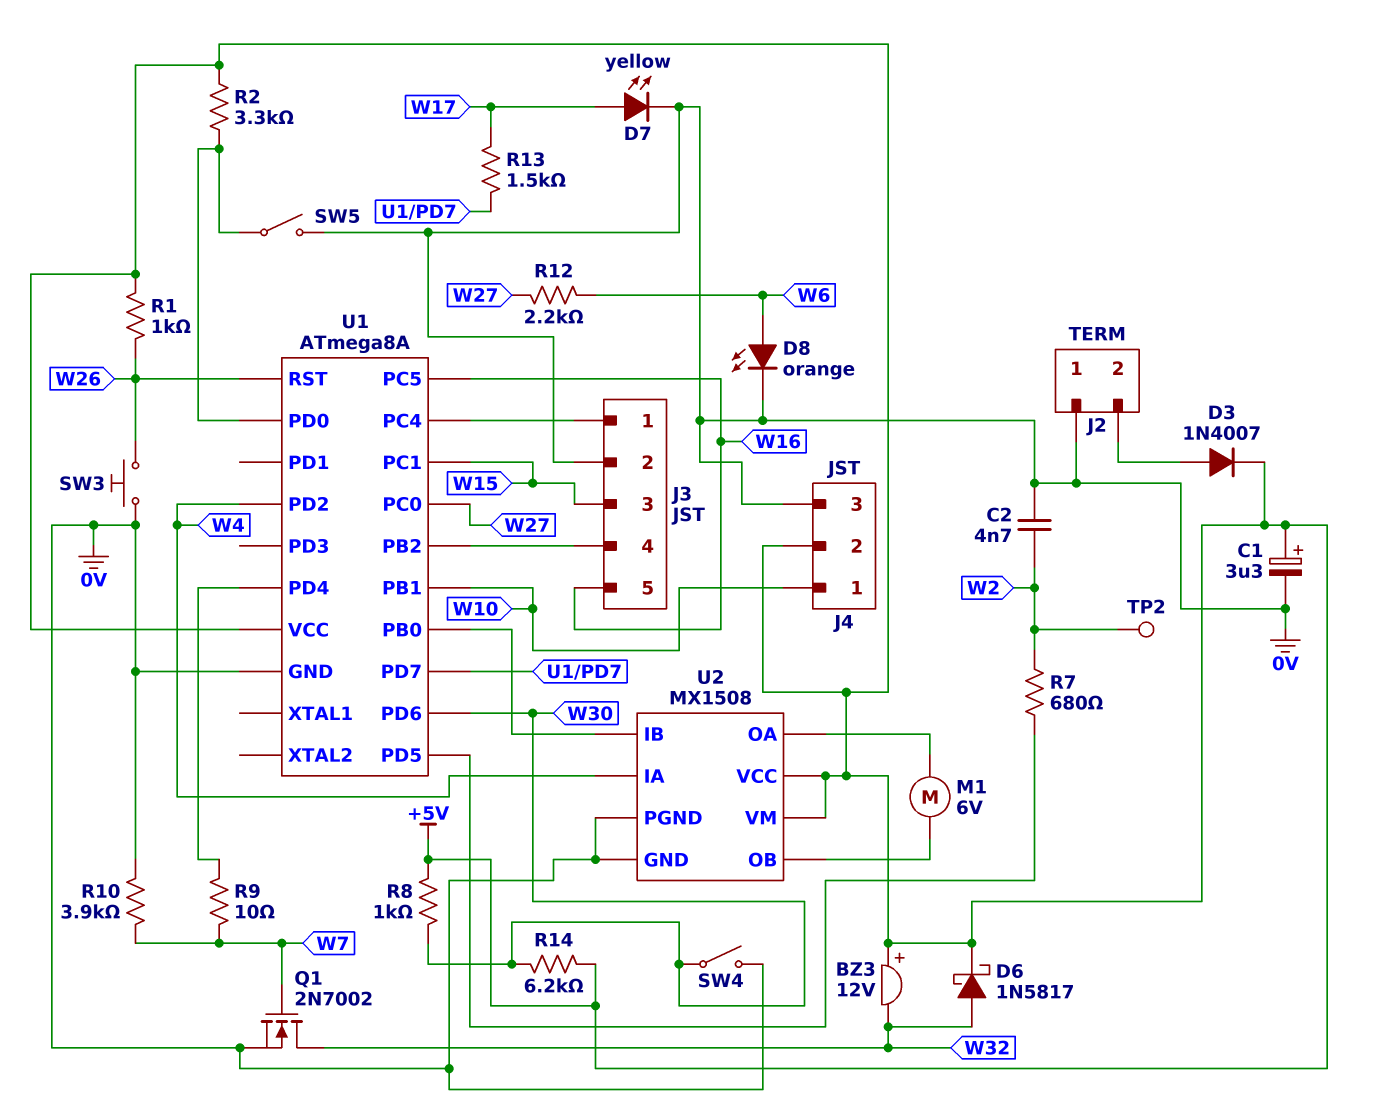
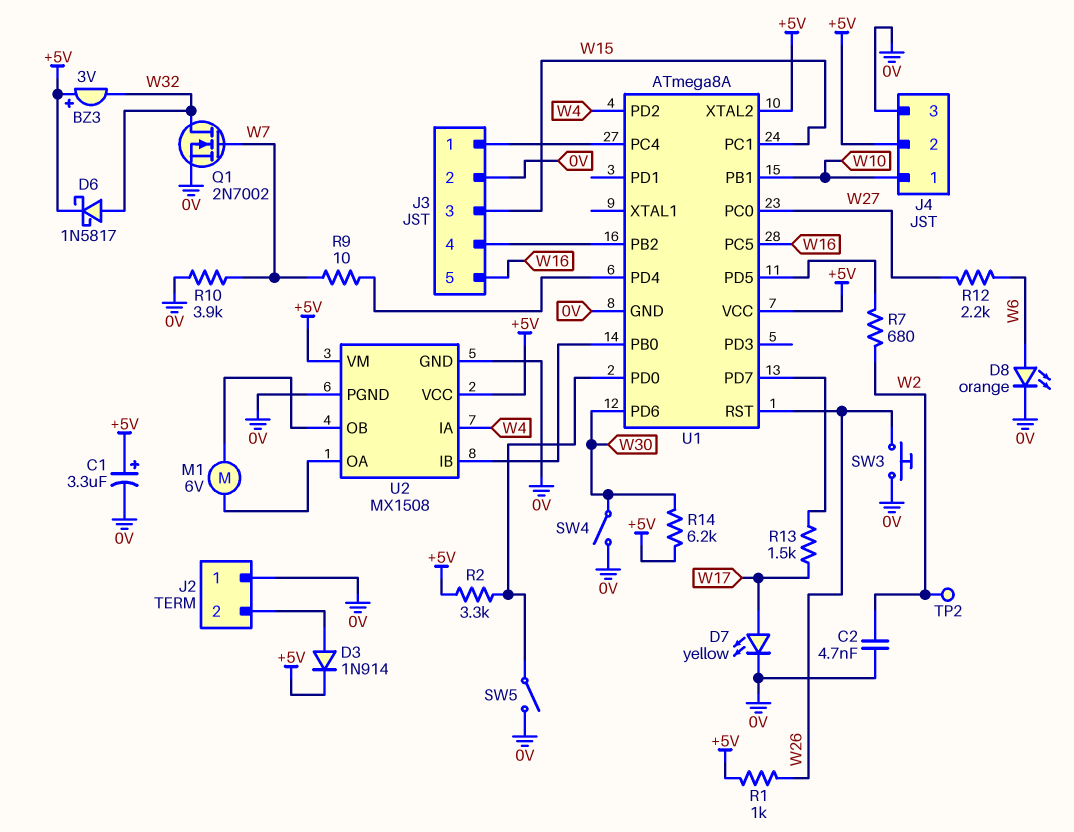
BZ3: buzzer 12V (plus +5V, minus W32) -> buzzer 3V (plus +5V, minus W32)
D3: diode 1N4007 (A J2/2, K +5V) -> diode 1N914 (A J2/2, K +5V)
R8: 1k (+5V, W30) -> none
U1 pin XTAL2: none -> +5V

